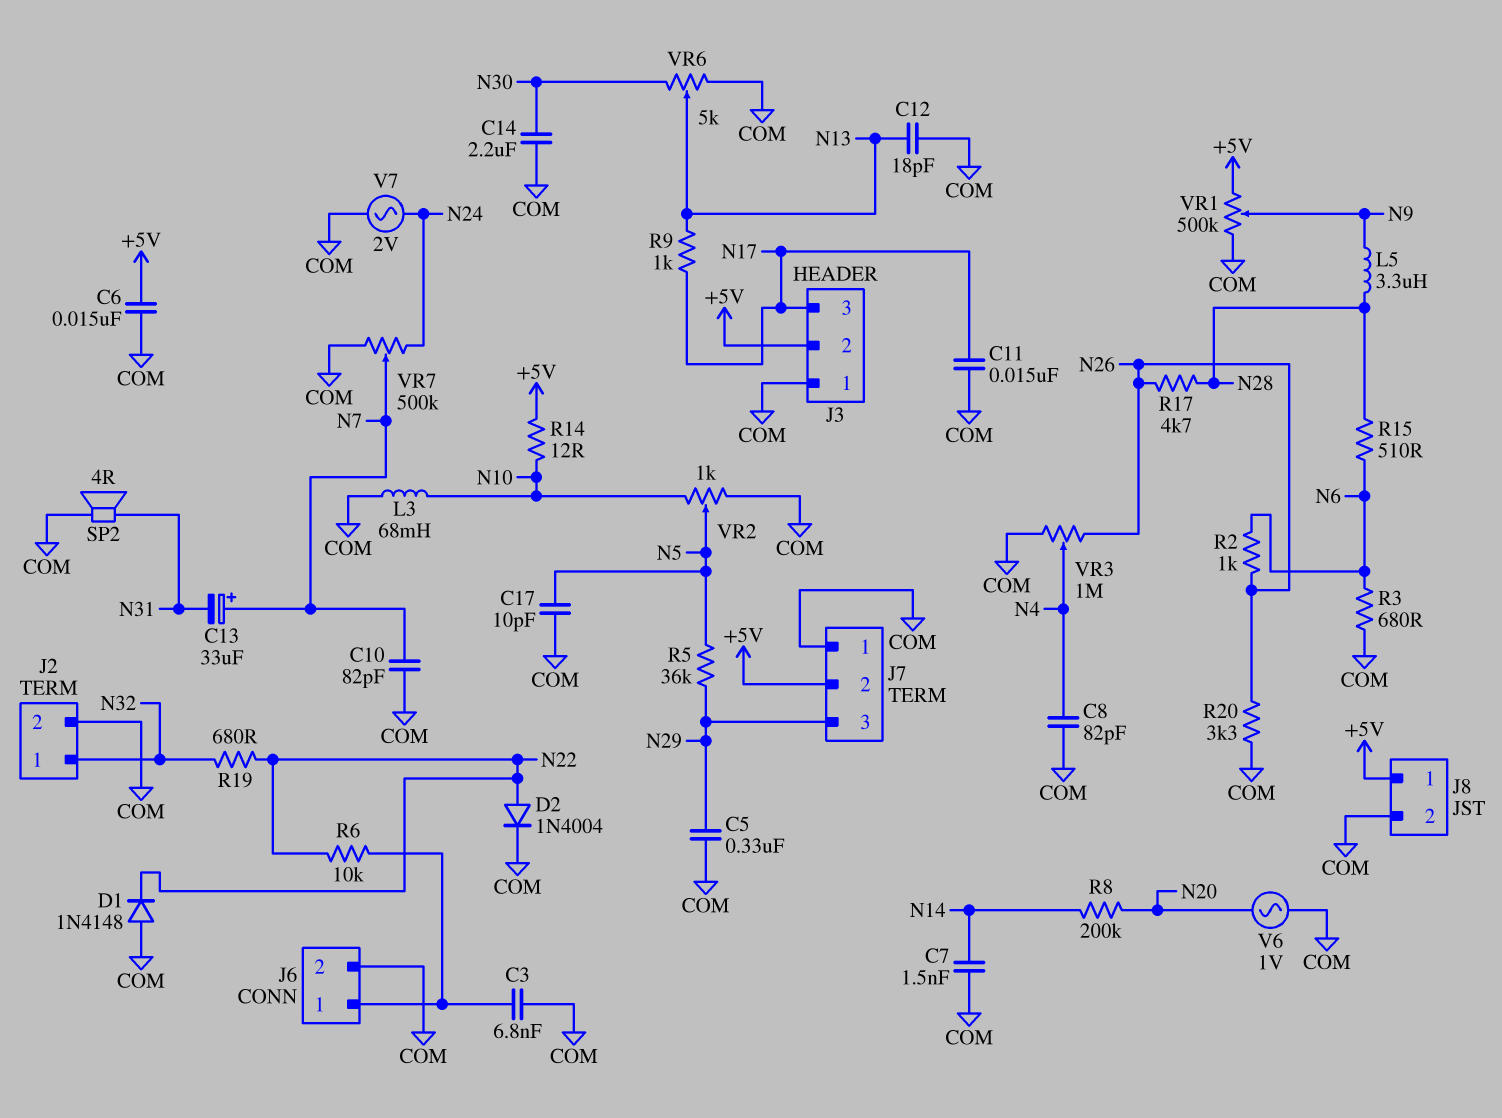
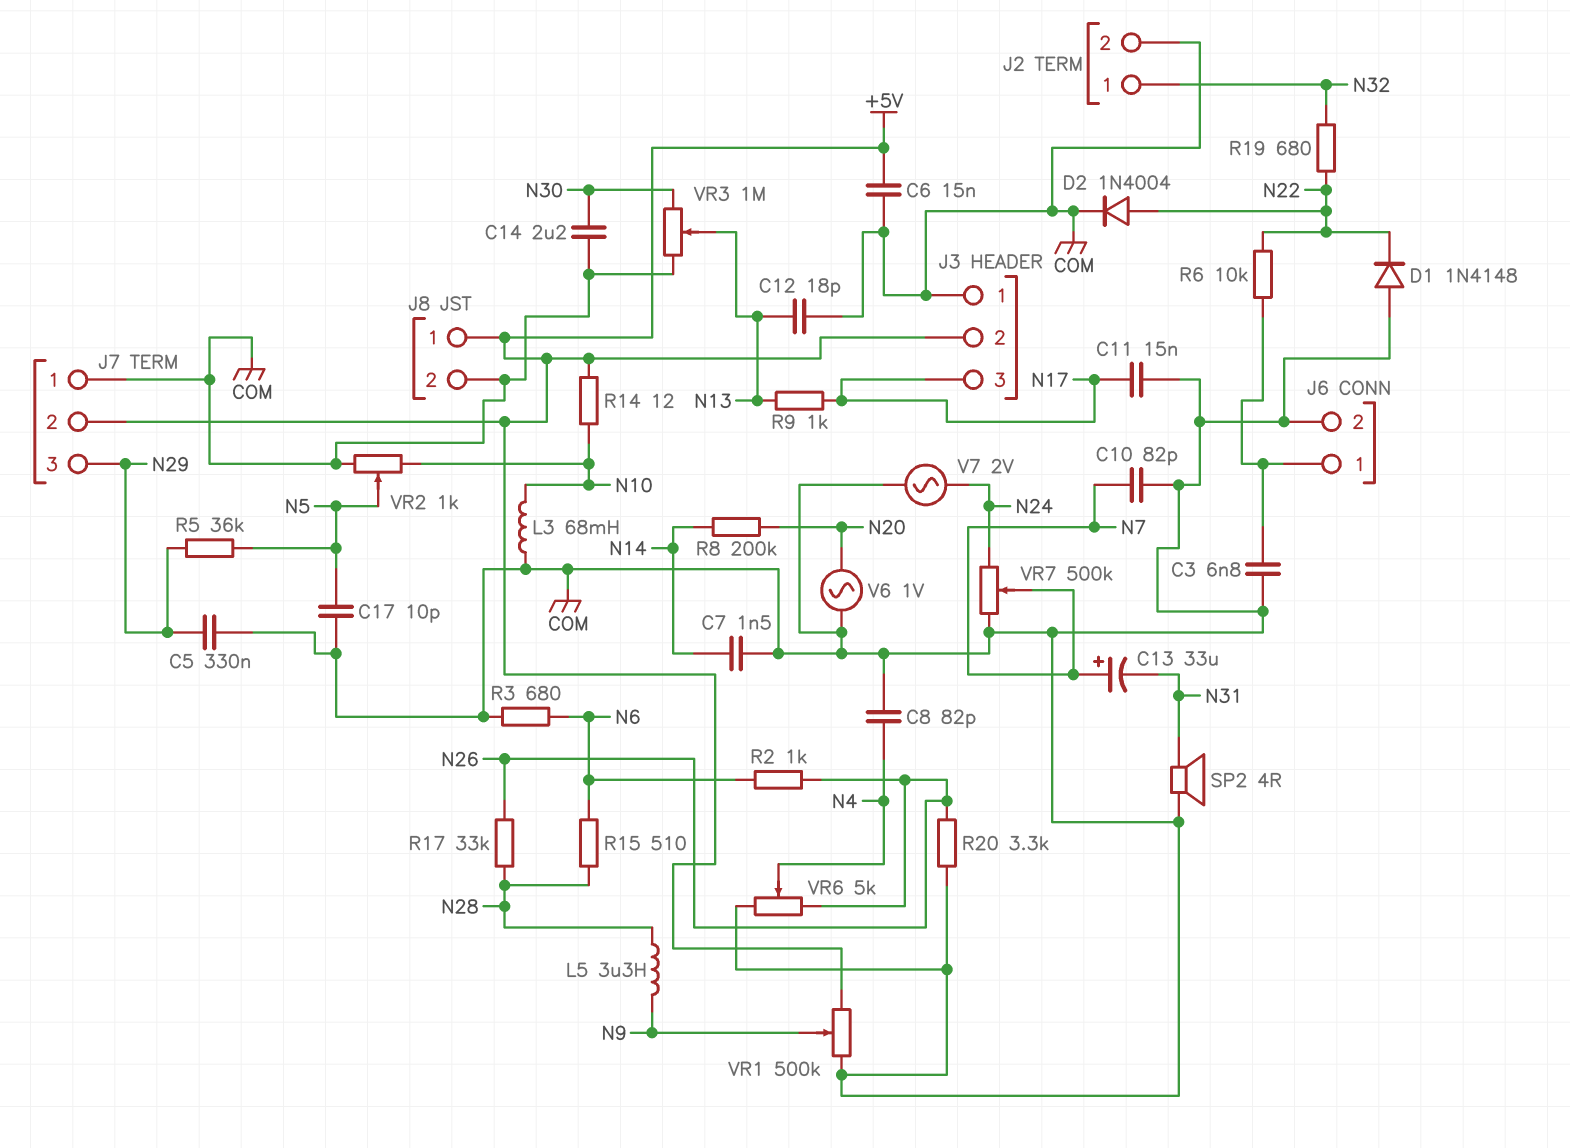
R17: 4.7k (N26, N28) -> 33k (N26, N28)
VR3: 1M (COM, N26, wiper N4) -> 1M (COM, N30, wiper N13)
VR6: 5k (COM, N30, wiper N13) -> 5k (COM, N26, wiper N4)

